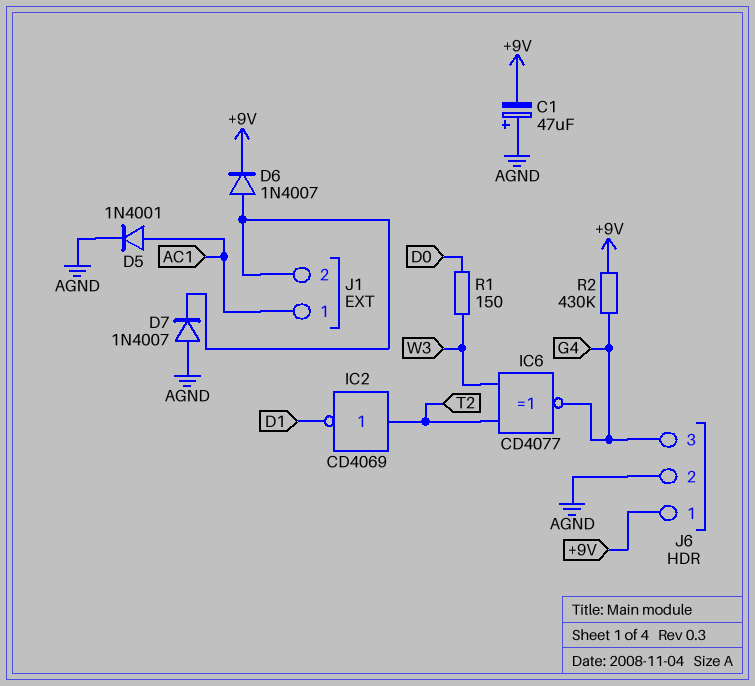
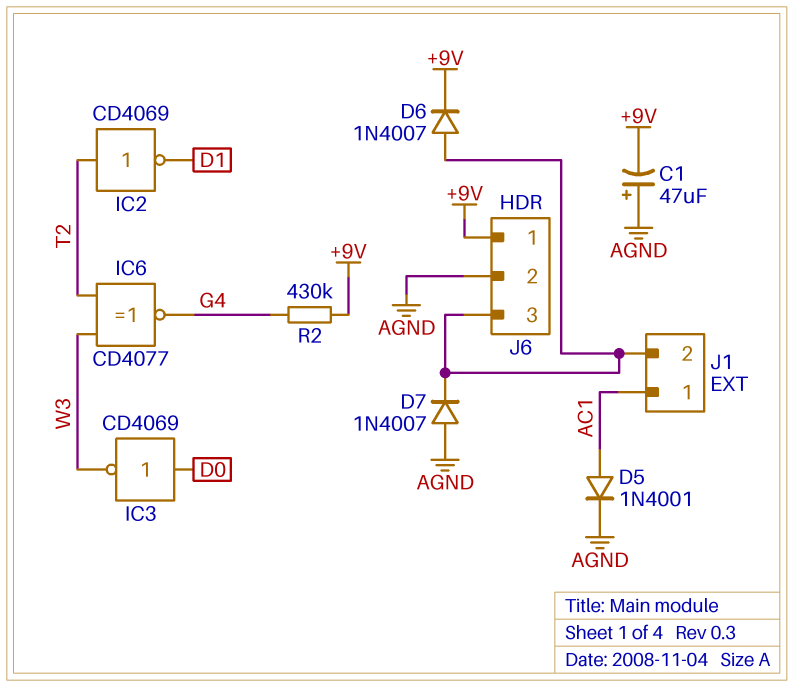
IC3: none -> NOT CD4069 (in D0, out W3)
J6 pin 3: G4 -> J1/2
R1: 150 (D0, W3) -> none

